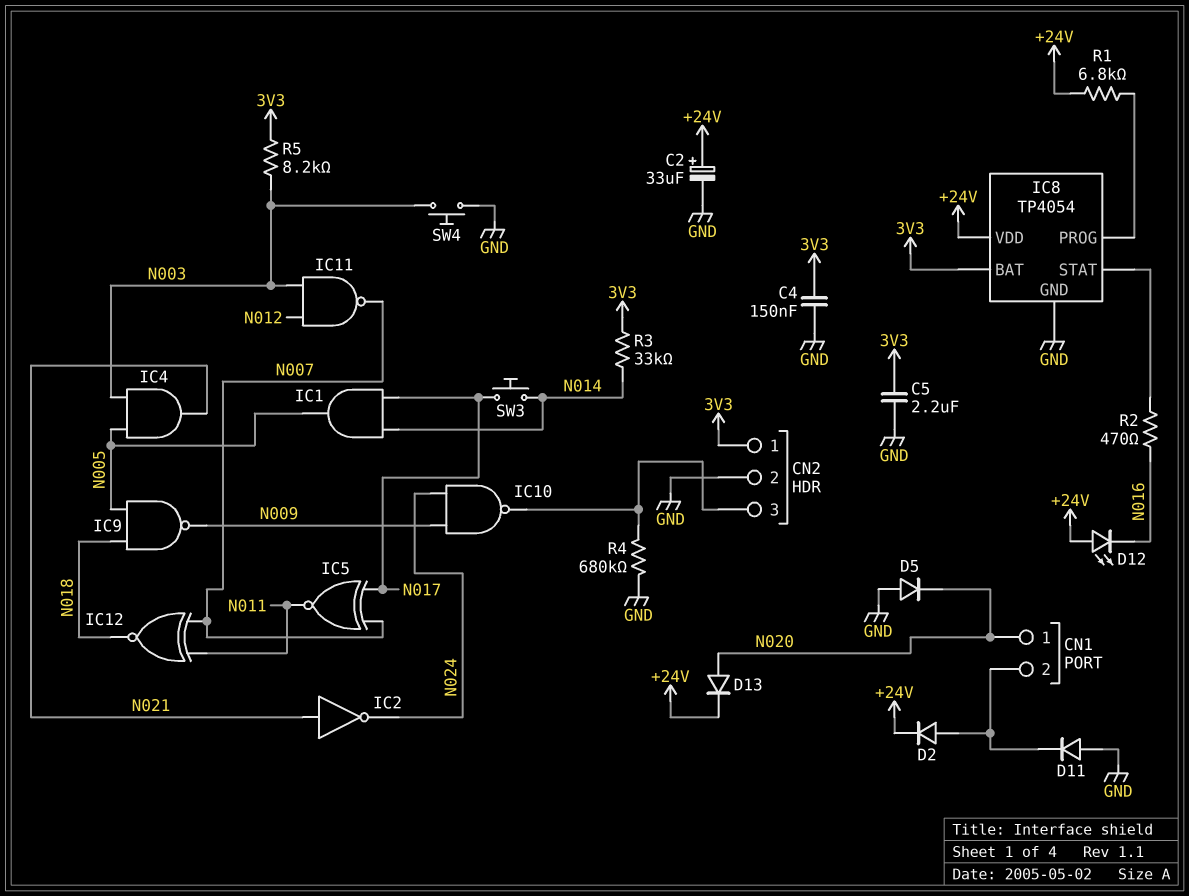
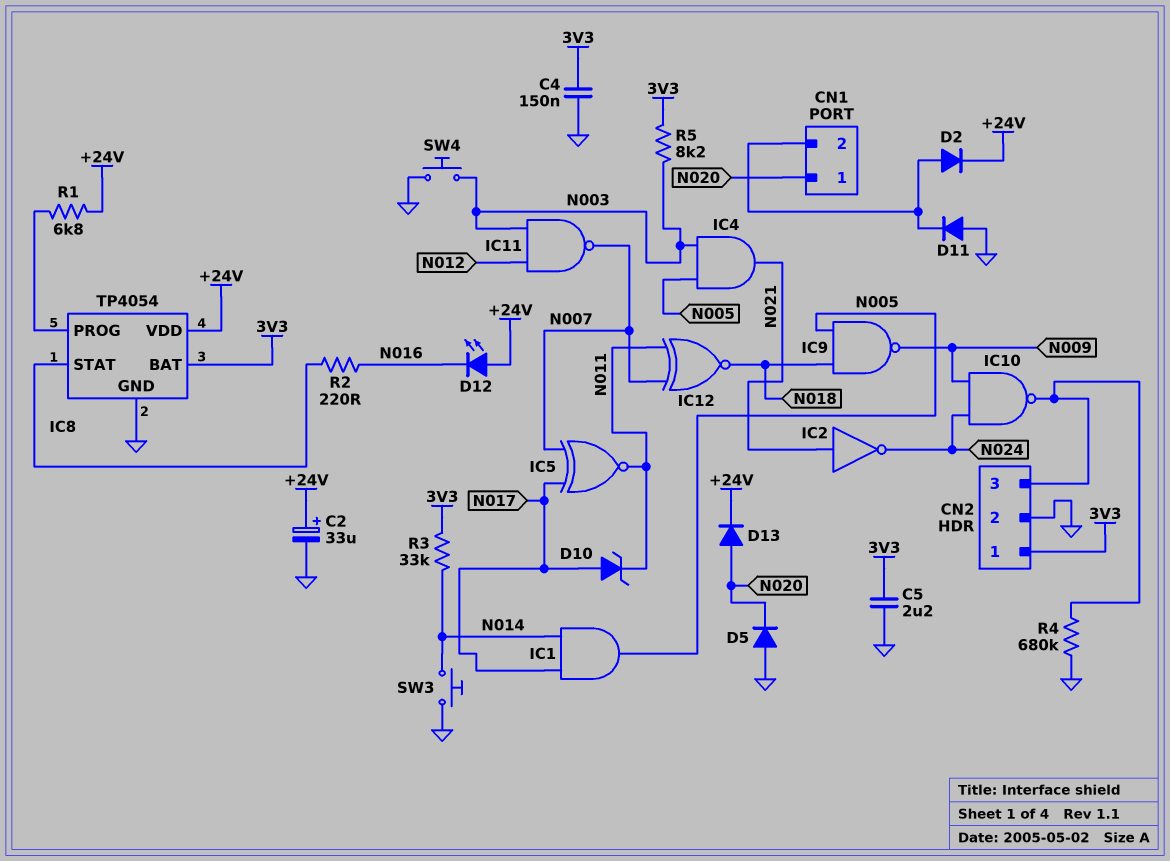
D10: none -> zener (A N017, K N011)
R2: 470 (IC8/STAT, N016) -> 220 (IC8/STAT, N016)
SW3: button (N014, N017) -> button (GND, N014)

